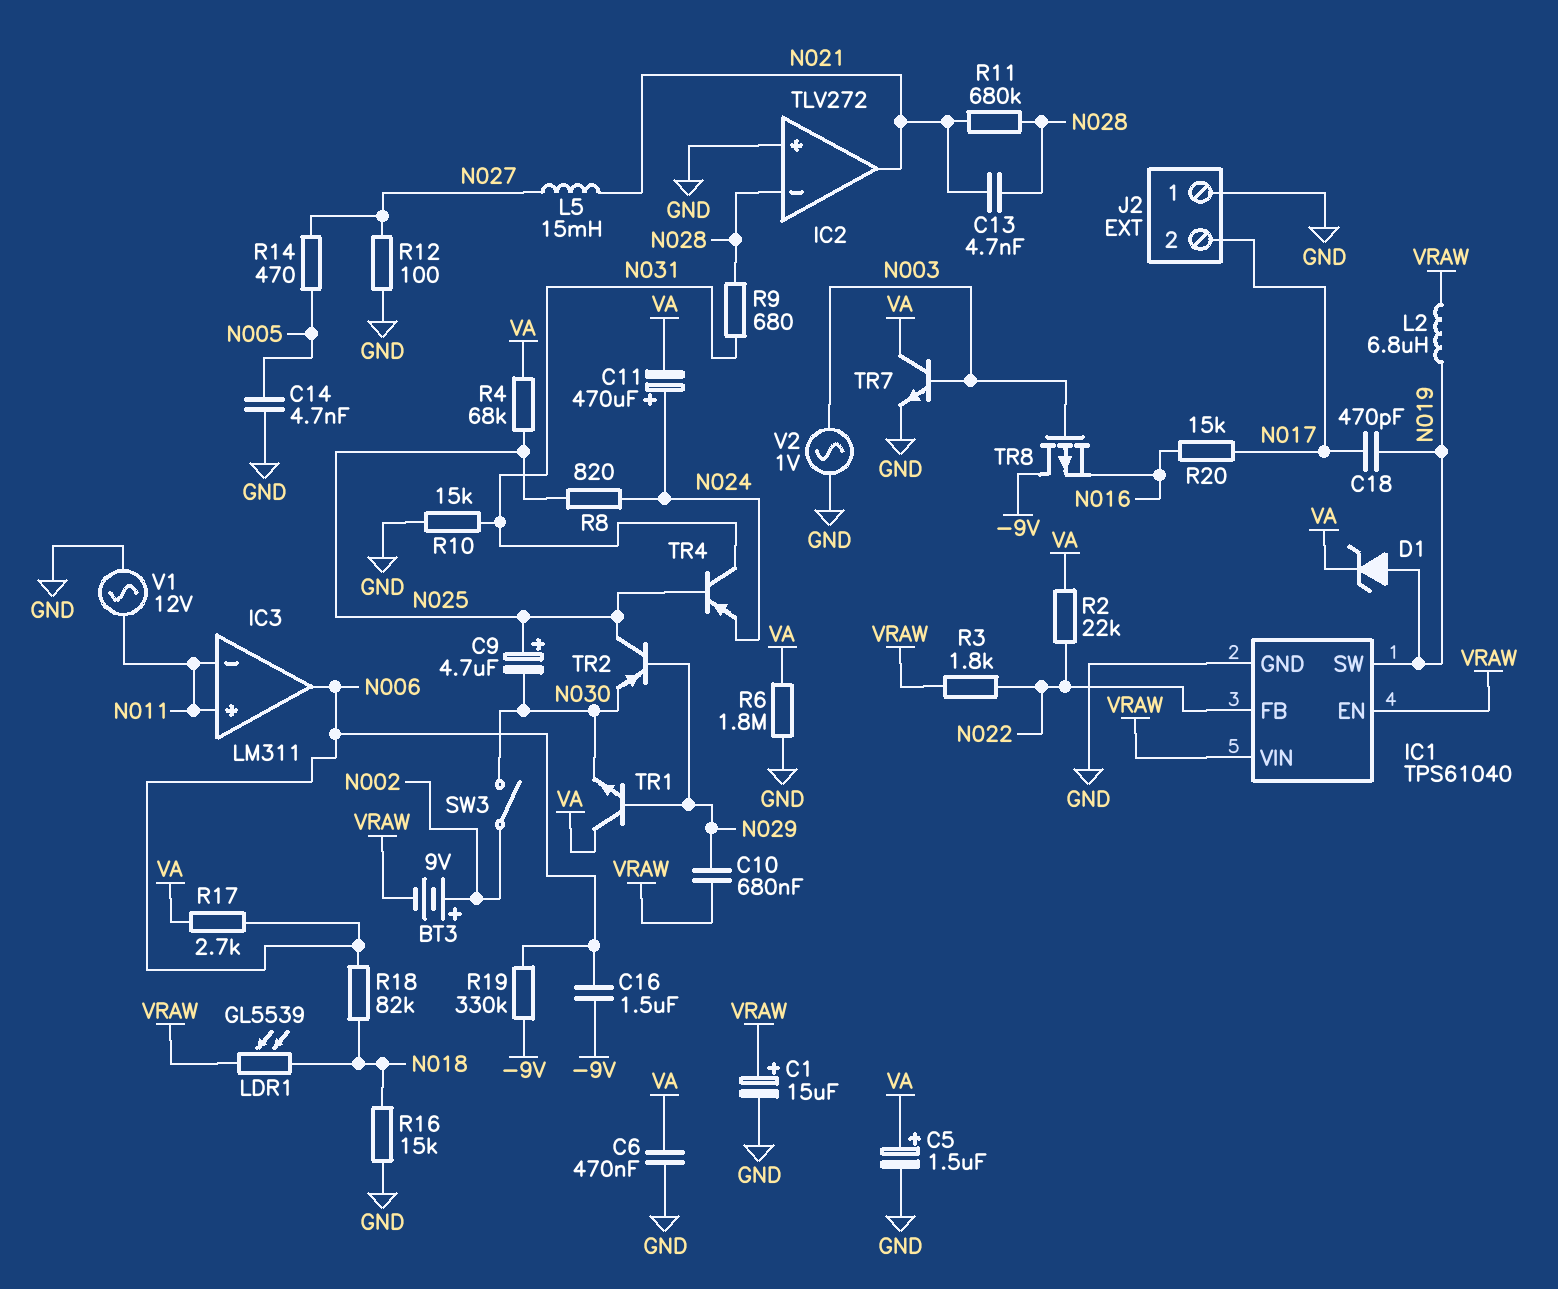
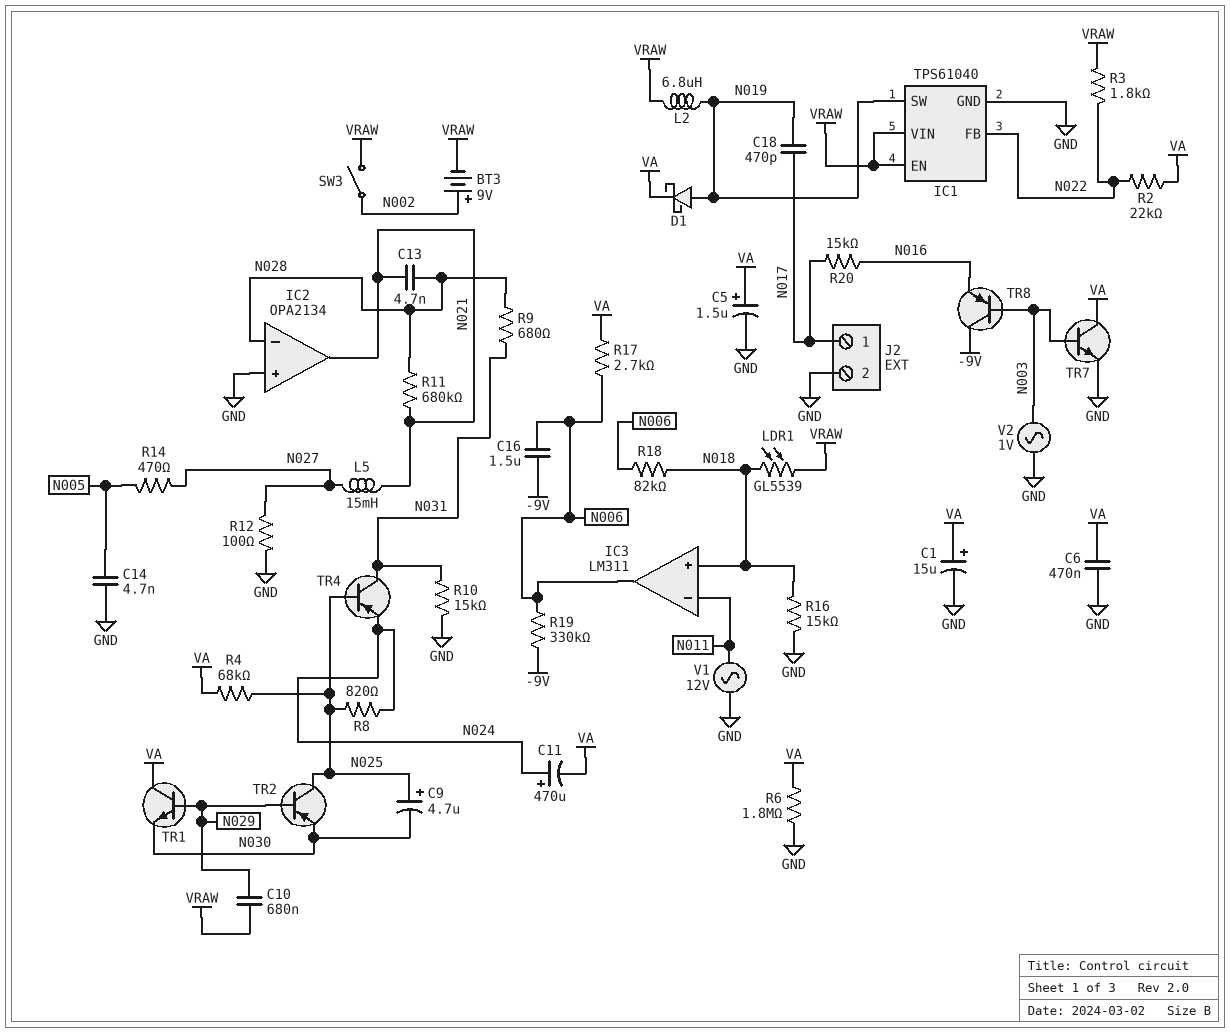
C1: 15uF (plus VRAW, minus GND) -> 15uF (plus VA, minus GND)
D1: zener (A N019, K VA) -> schottky (A N019, K VA)
IC2: TLV272 -> OPA2134
IC3 pin in+: N011 -> N018
J2 pin 1: GND -> N017
J2 pin 2: N017 -> GND
SW3: switch (N002, N030) -> switch (N002, VRAW)
TR8: PMOS (G N003, D -9V, S N016) -> PNP (B N003, C -9V, E N016)

